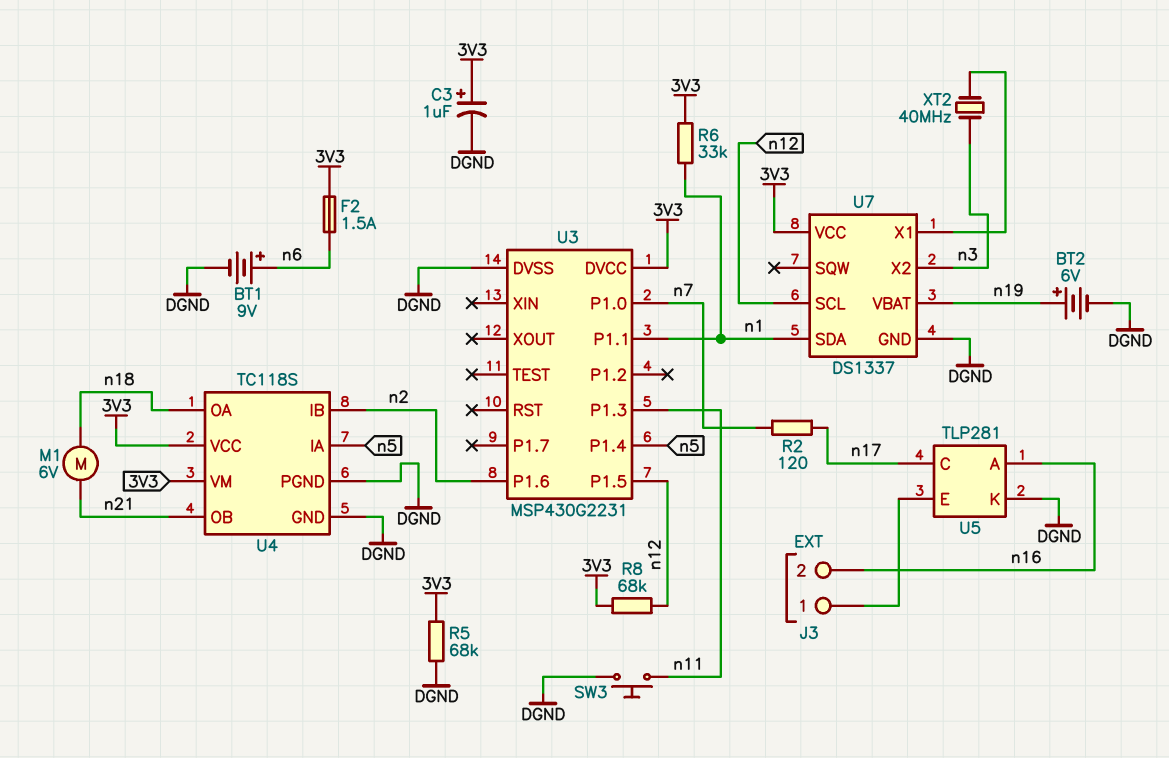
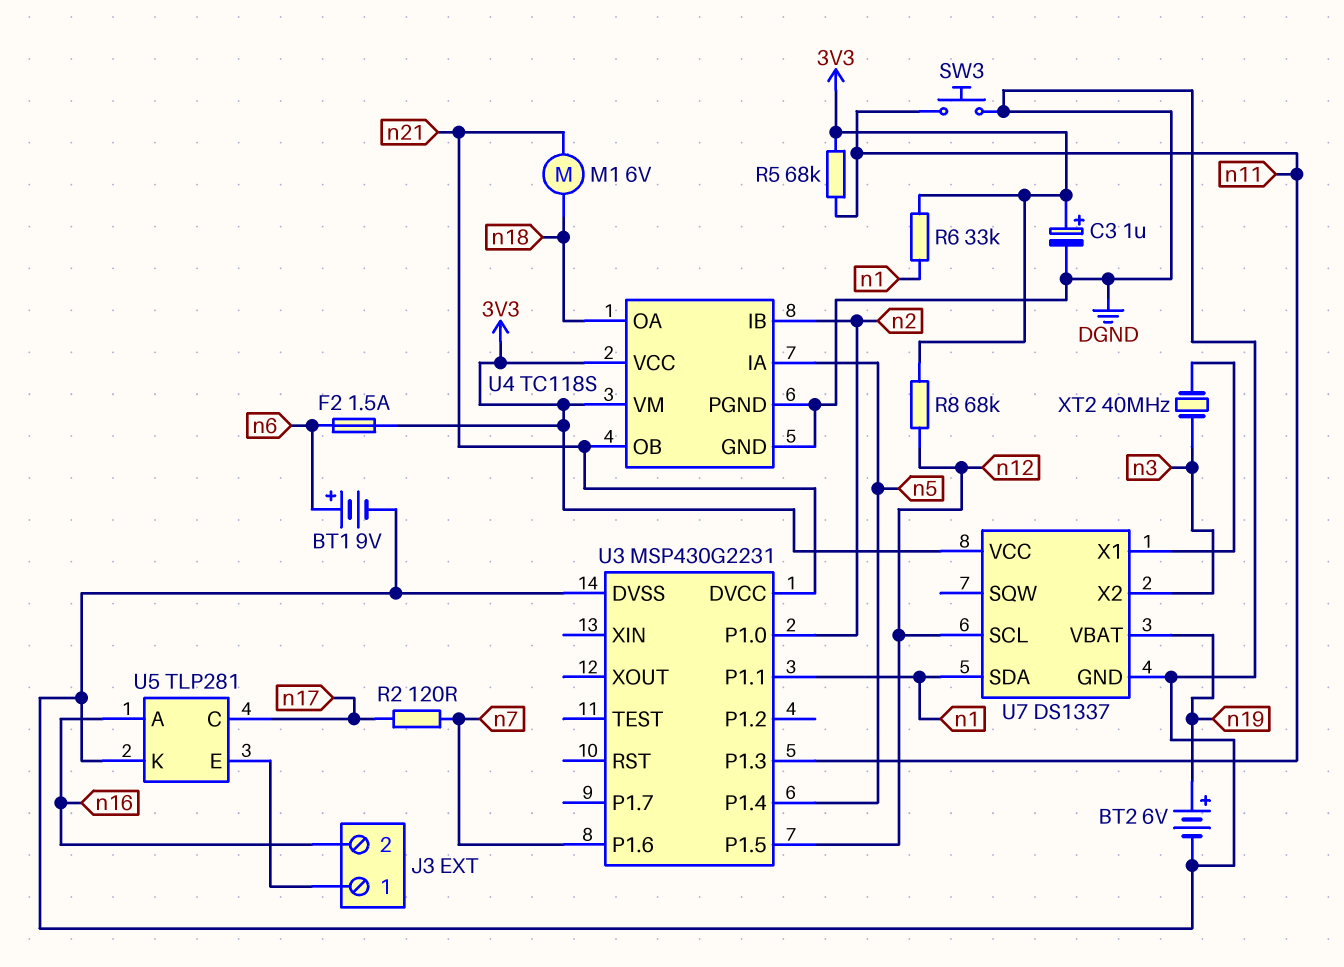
R5: 68k (3V3, DGND) -> 68k (3V3, n11)
U3 pin DVCC: 3V3 -> n21
U3 pin P1.0: n7 -> n2
U3 pin P1.6: n2 -> n7

